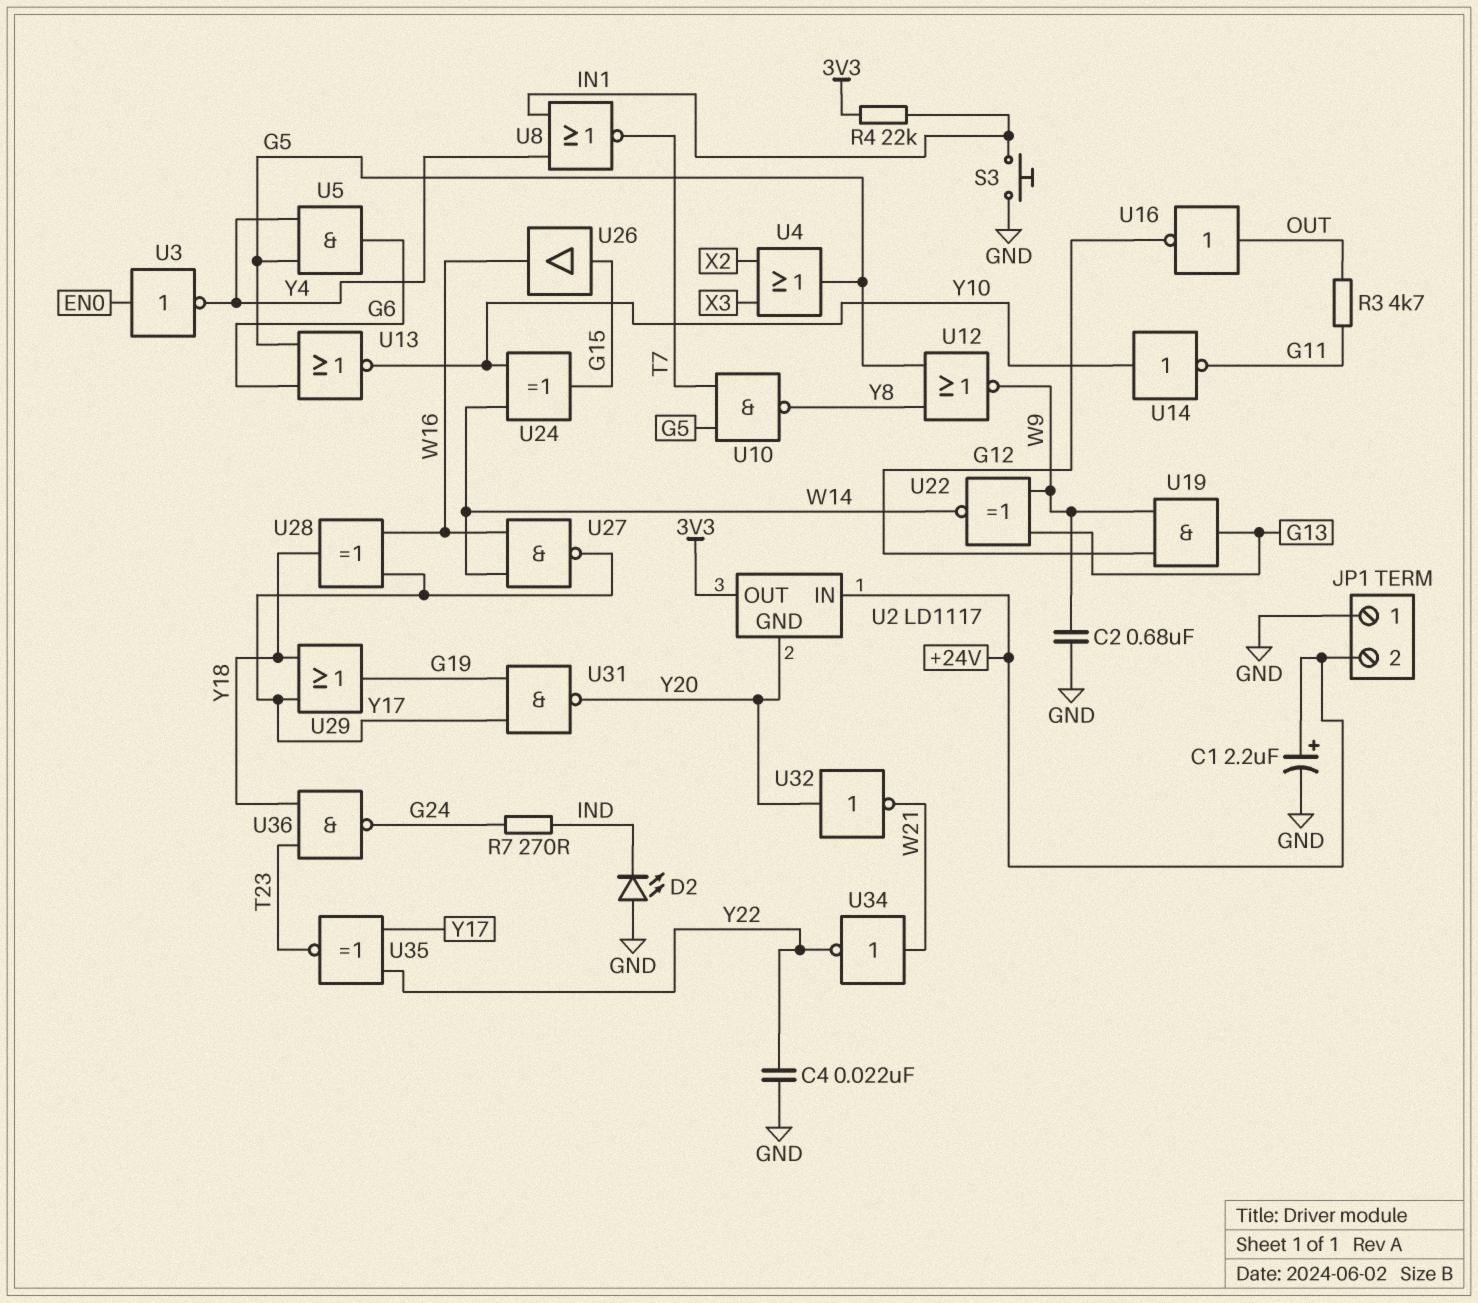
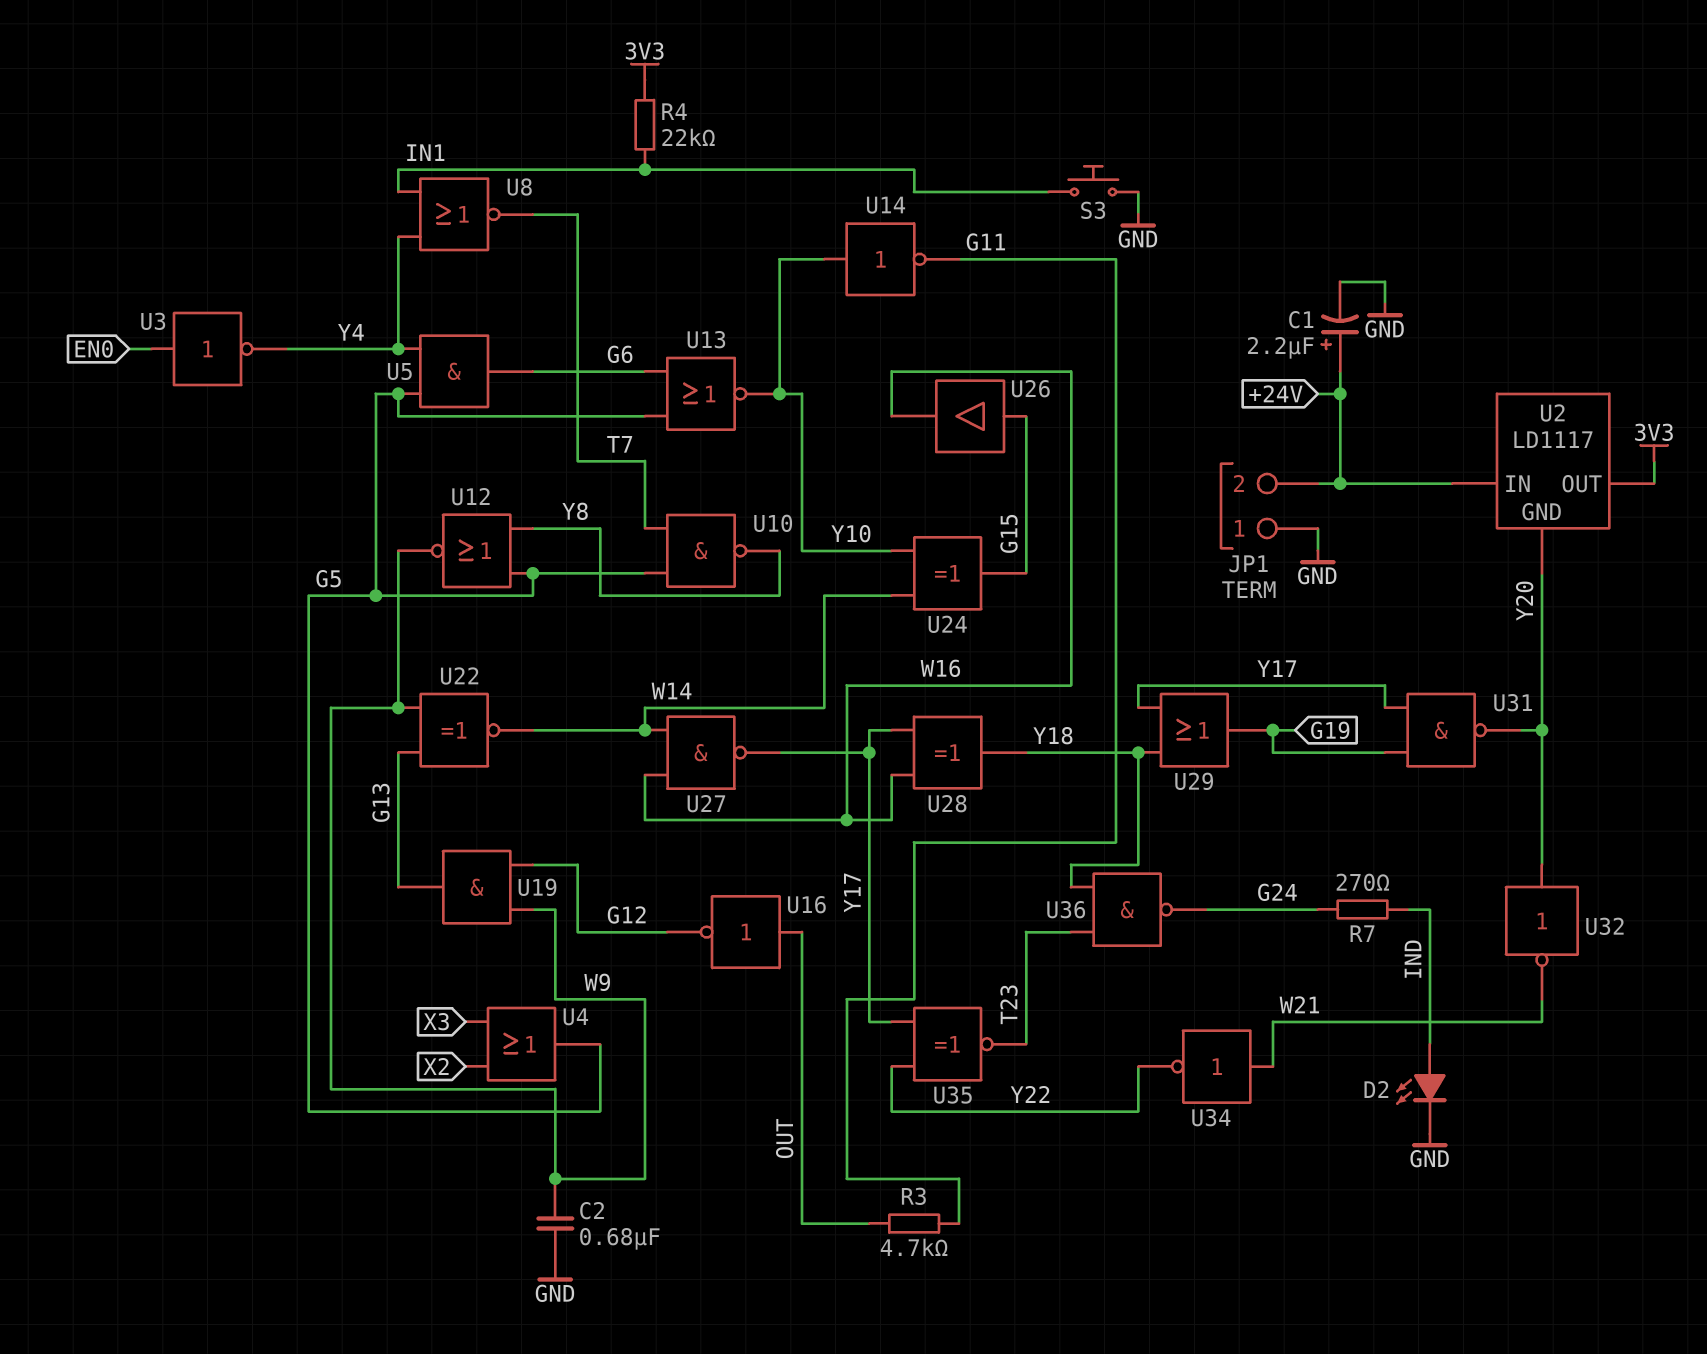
C4: 22nF (GND, Y22) -> none
D2: LED (A GND, K IND) -> LED (A IND, K GND)

